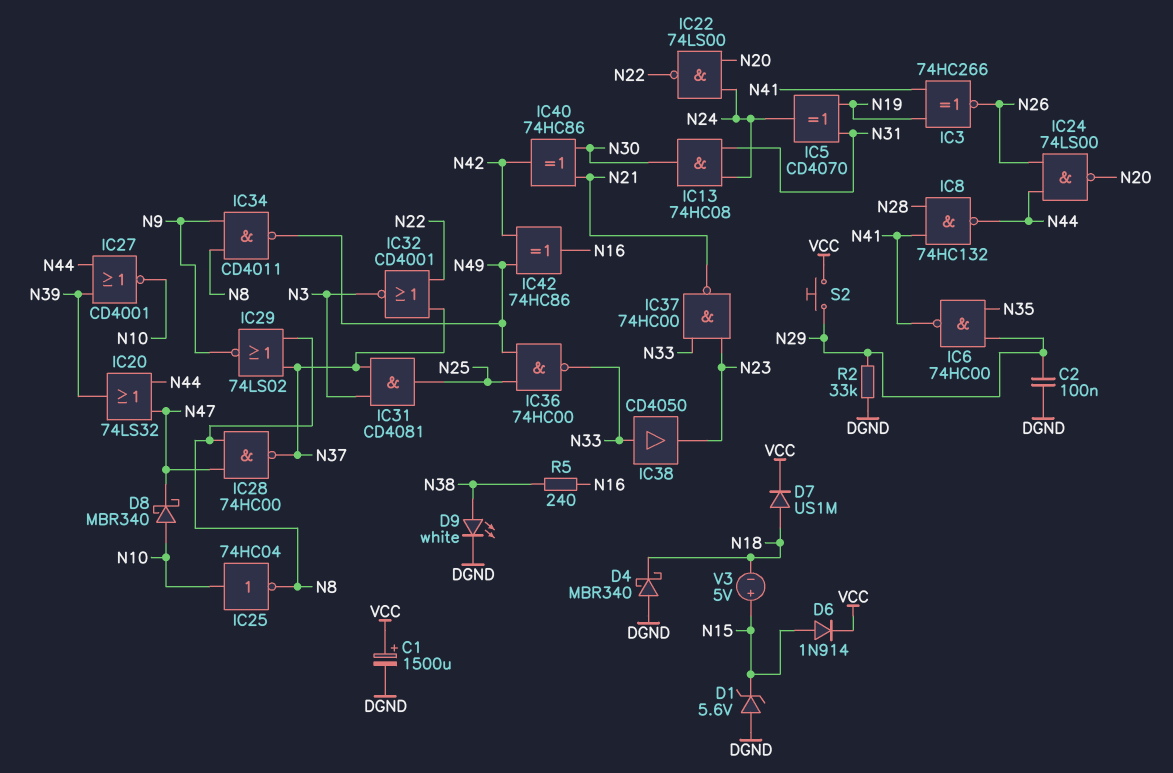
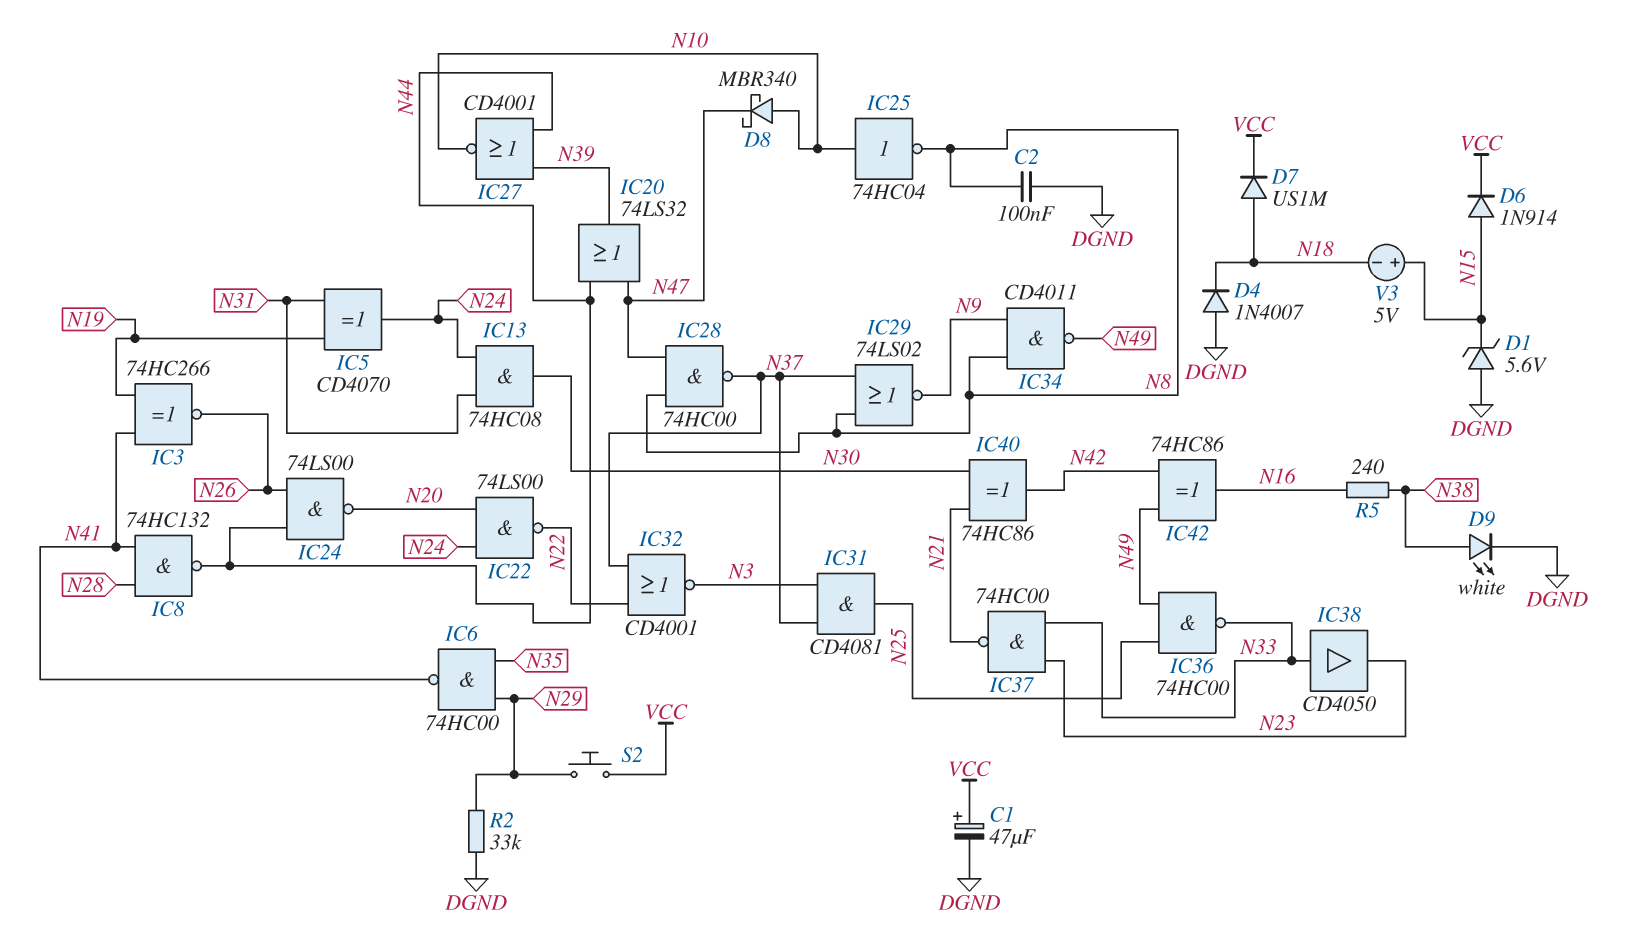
C1: 1500uF (plus VCC, minus DGND) -> 47uF (plus VCC, minus DGND)
C2: 100nF (DGND, N29) -> 100nF (DGND, N8)
D4: schottky MBR340 (A DGND, K N18) -> diode 1N4007 (A DGND, K N18)

